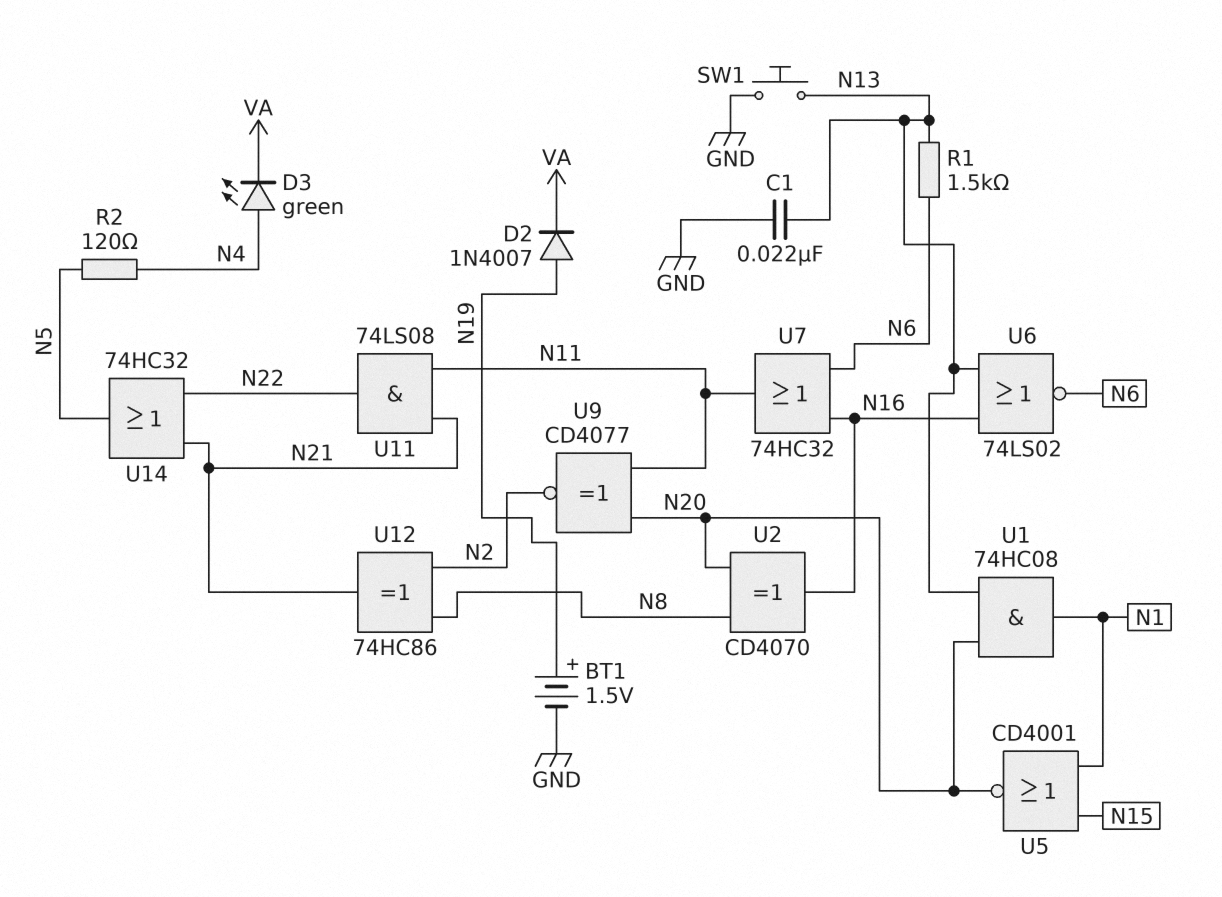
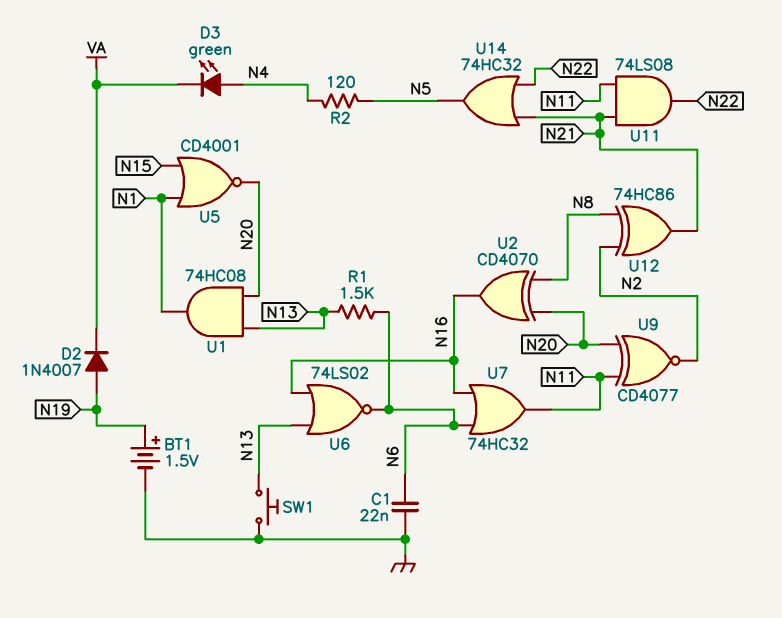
C1: 22nF (GND, N13) -> 22nF (GND, N6)

